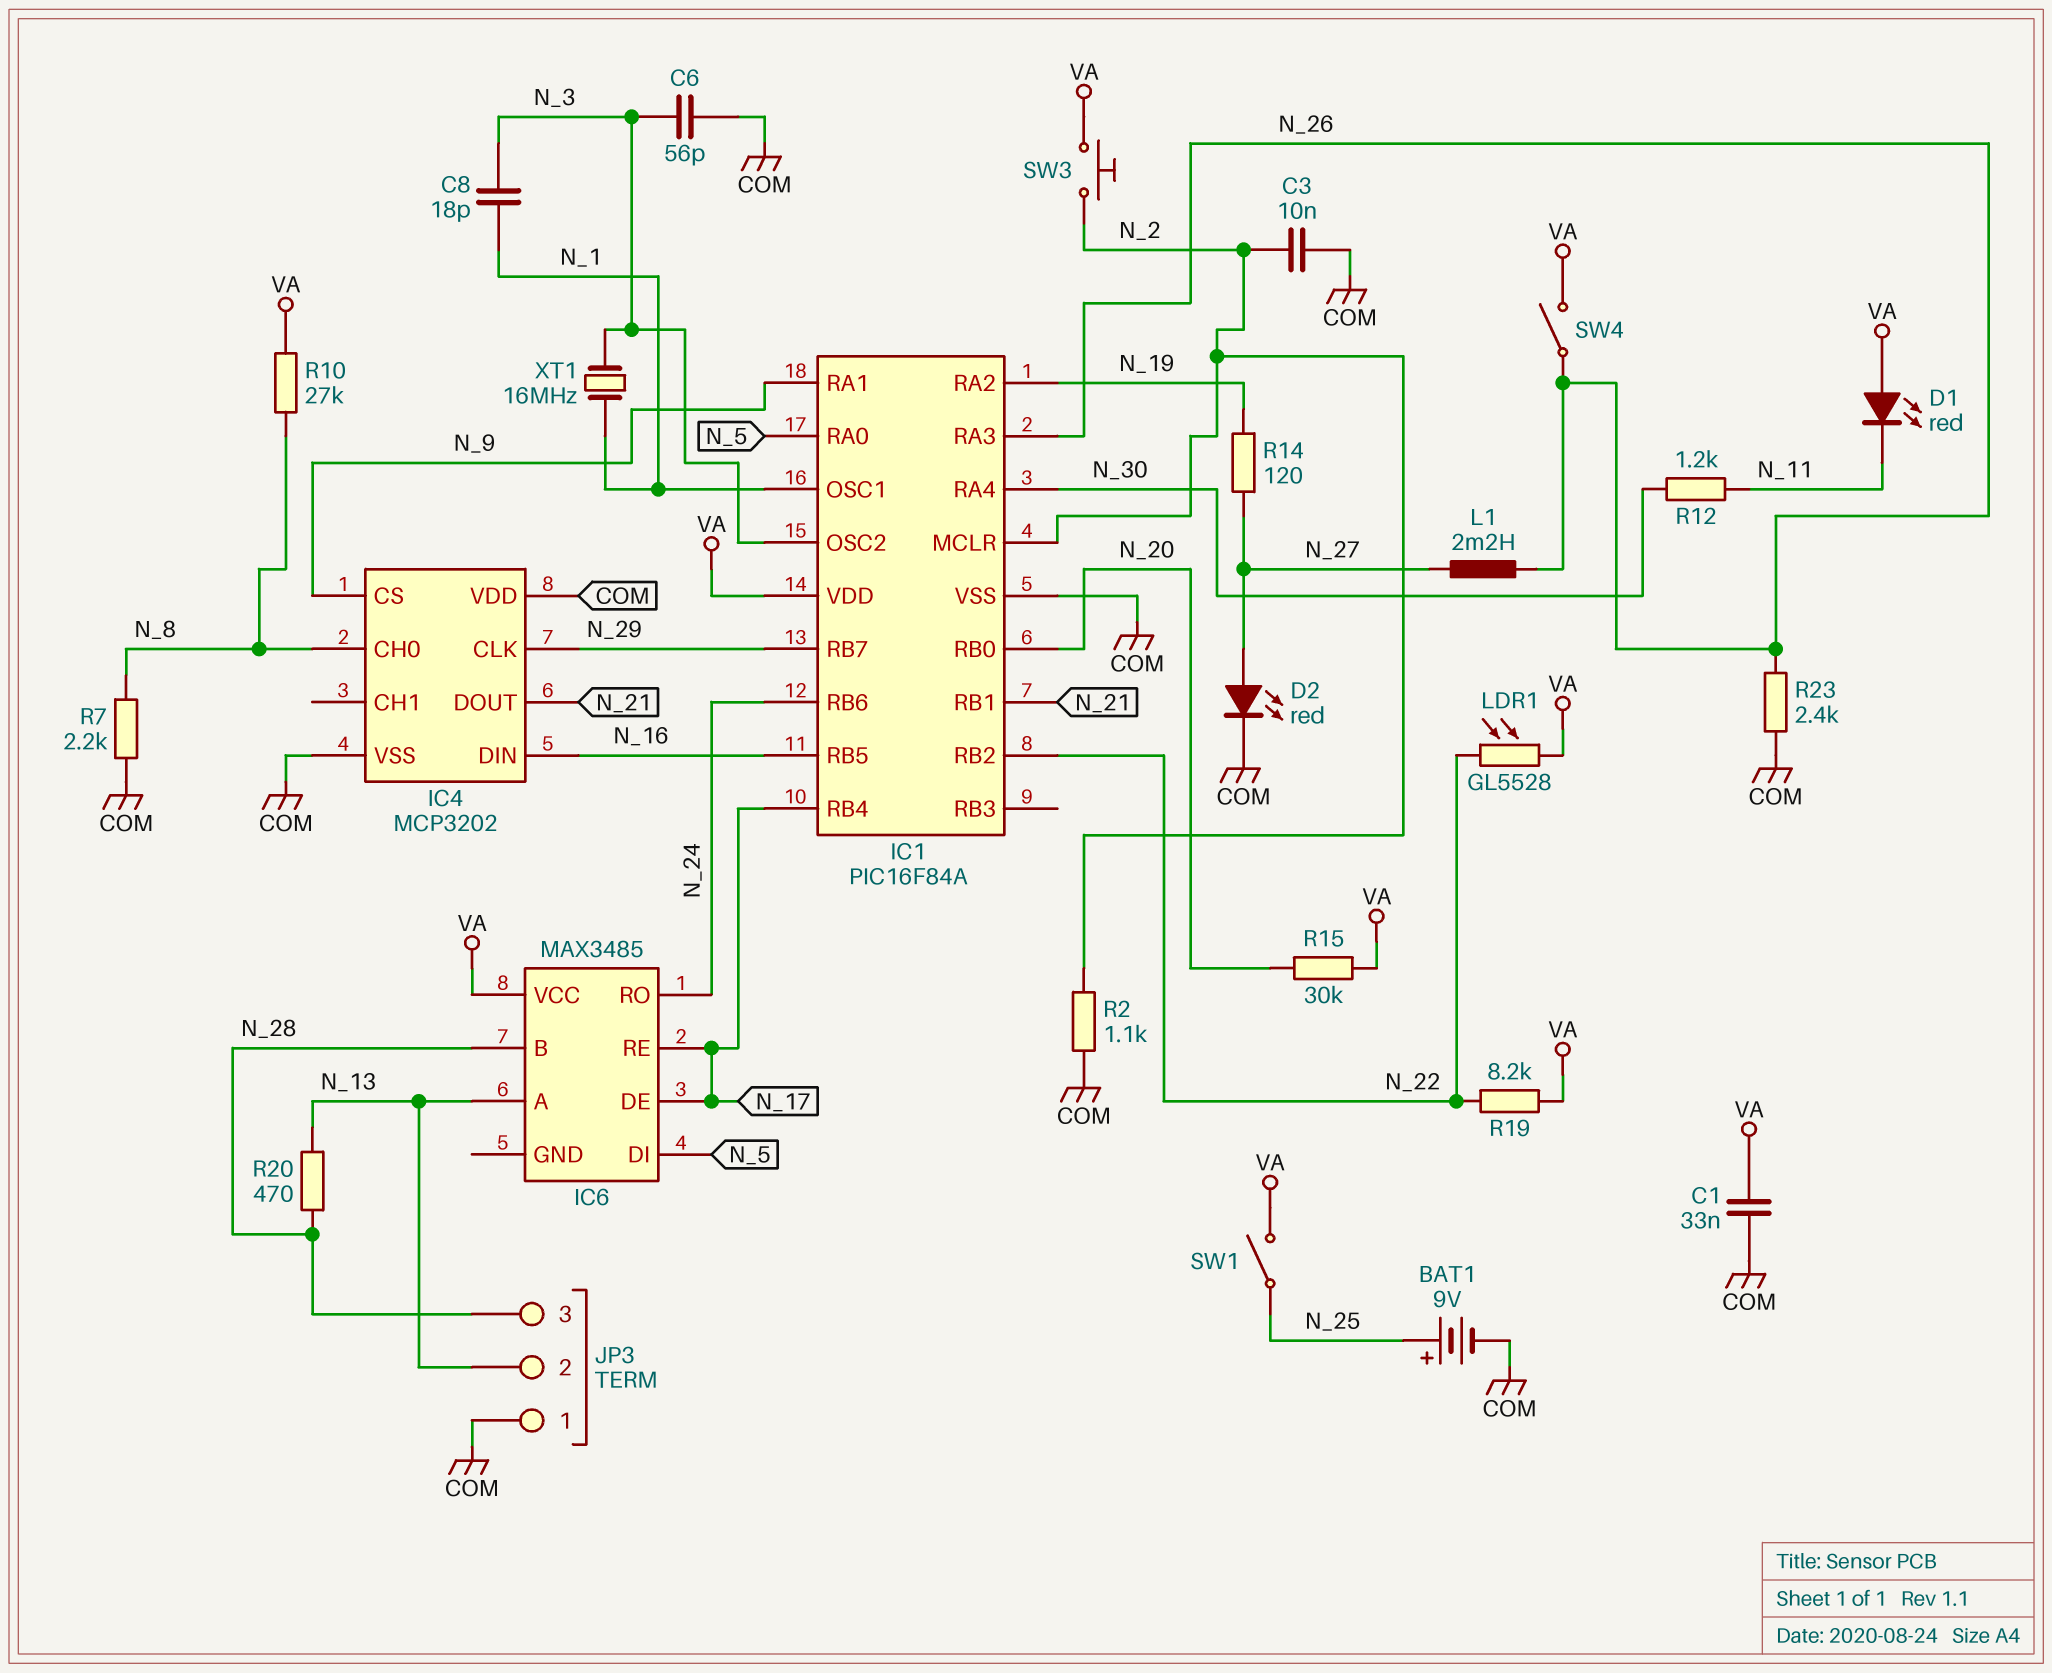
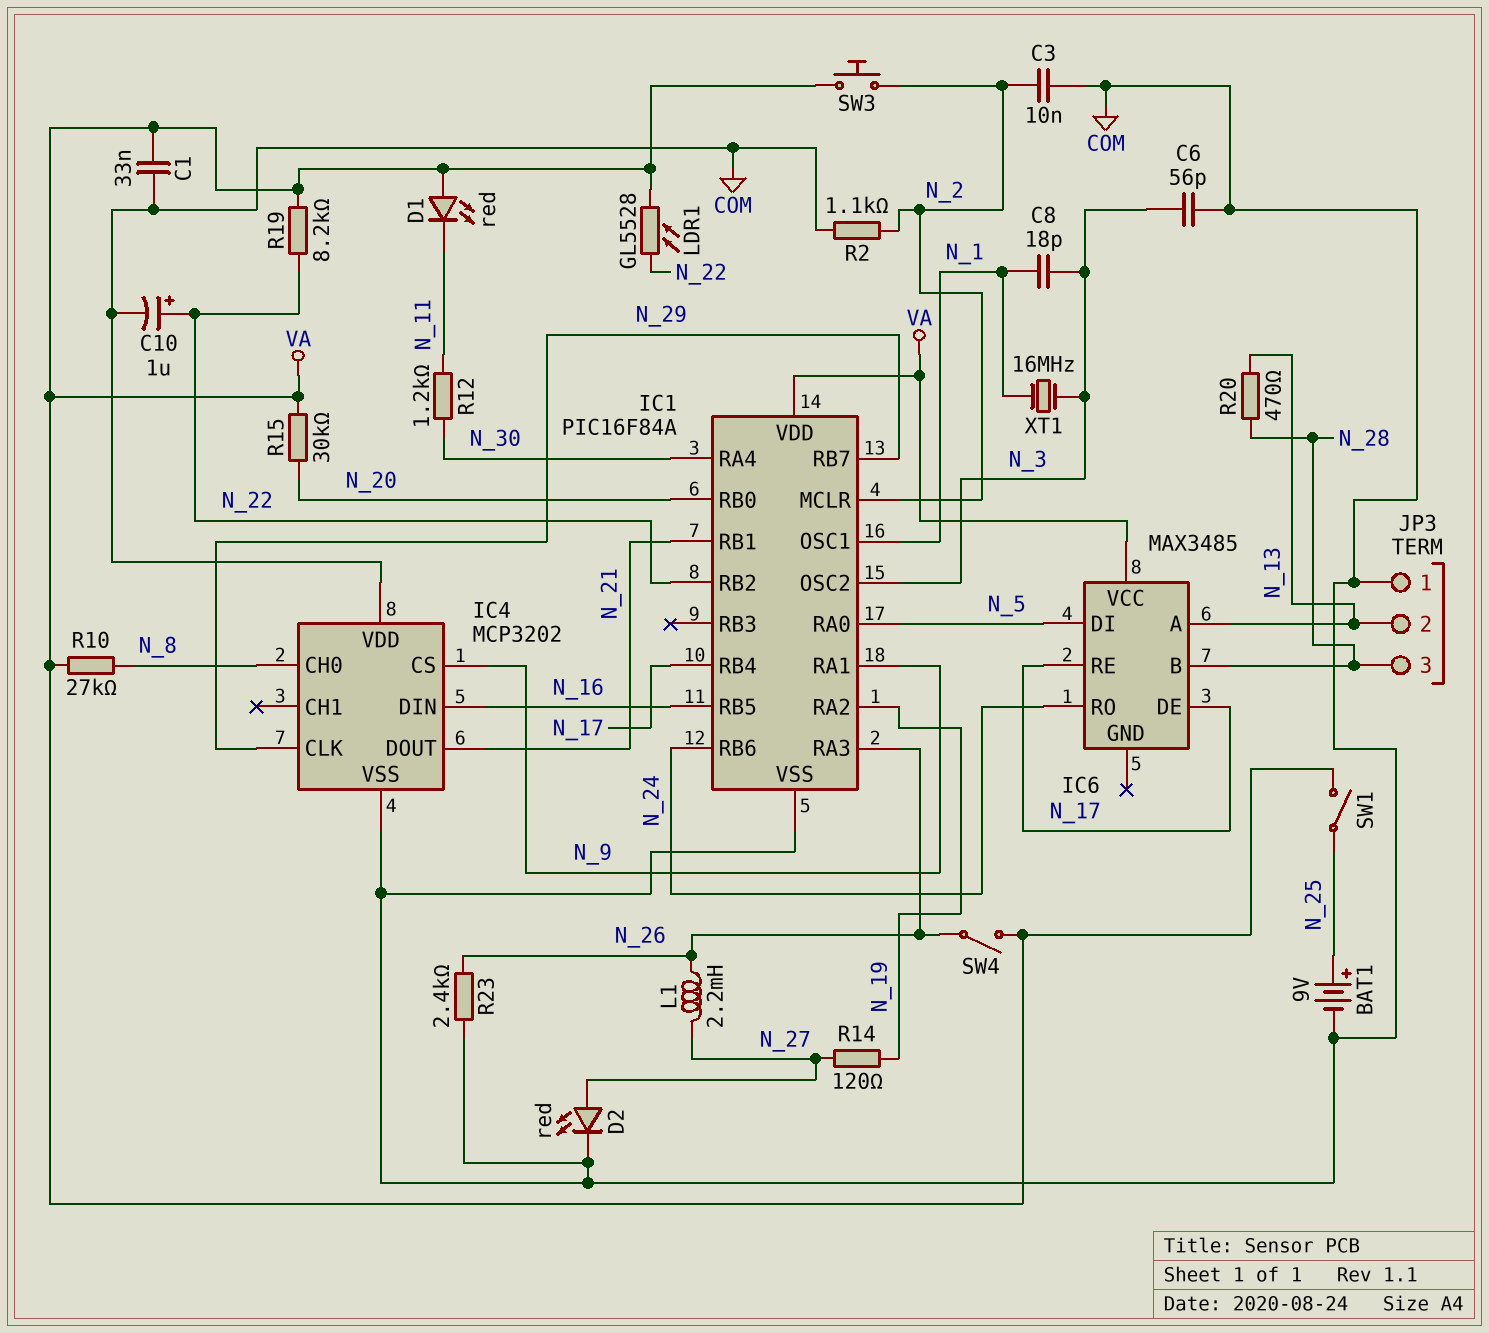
C10: none -> 1uF (plus N_22, minus COM)
R7: 2.2k (COM, N_8) -> none

